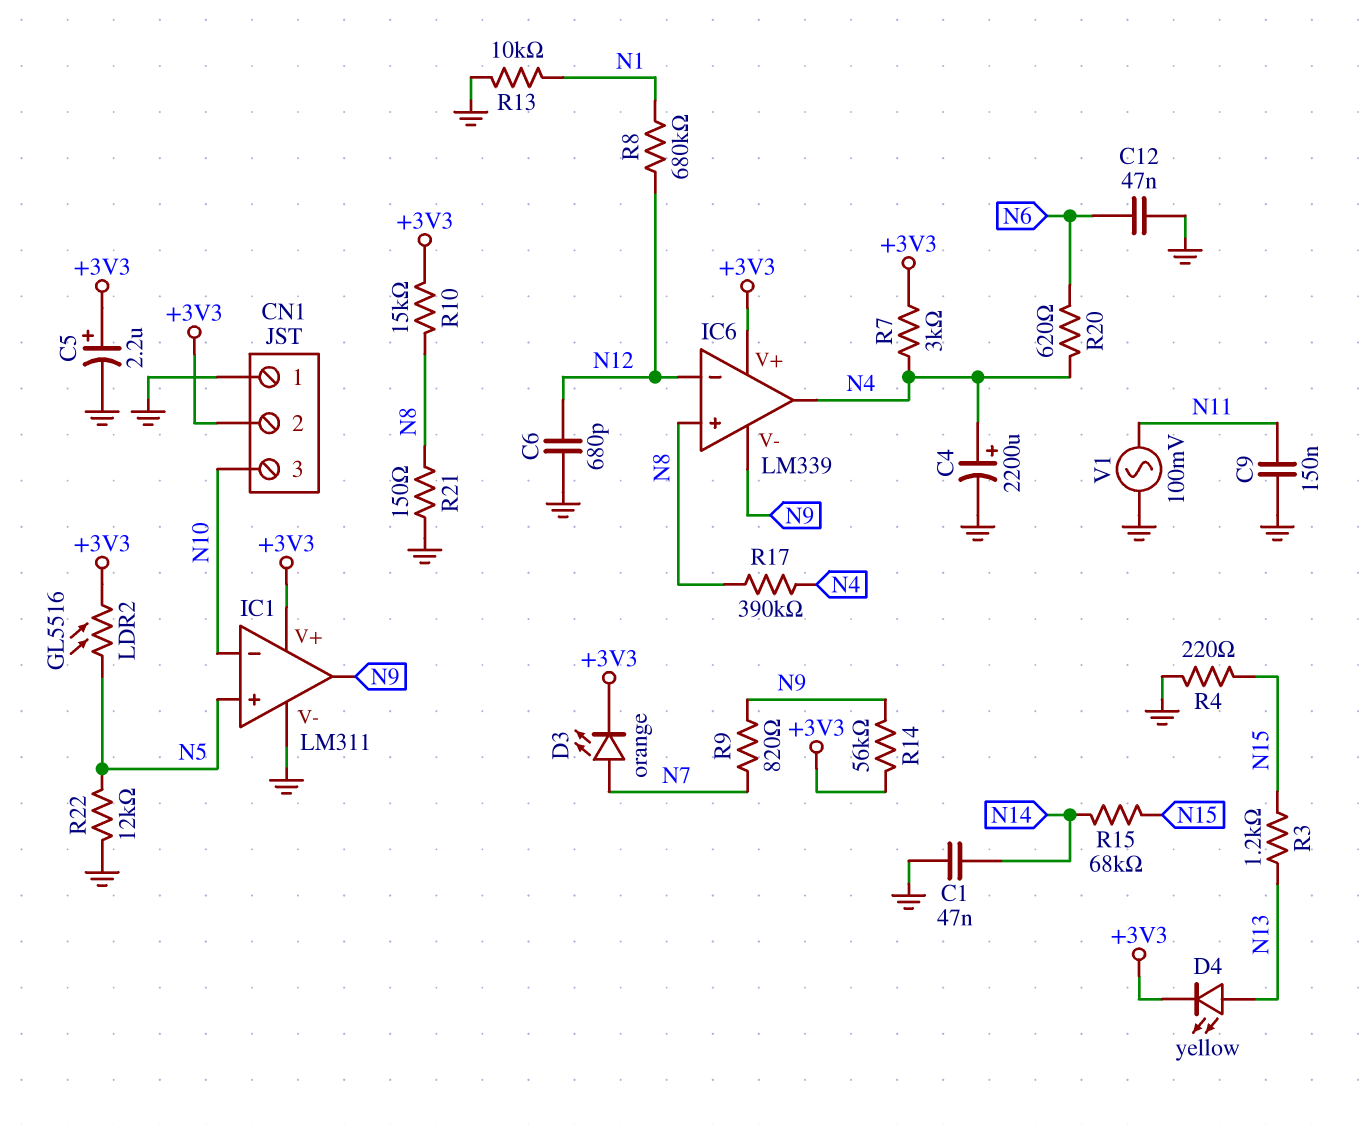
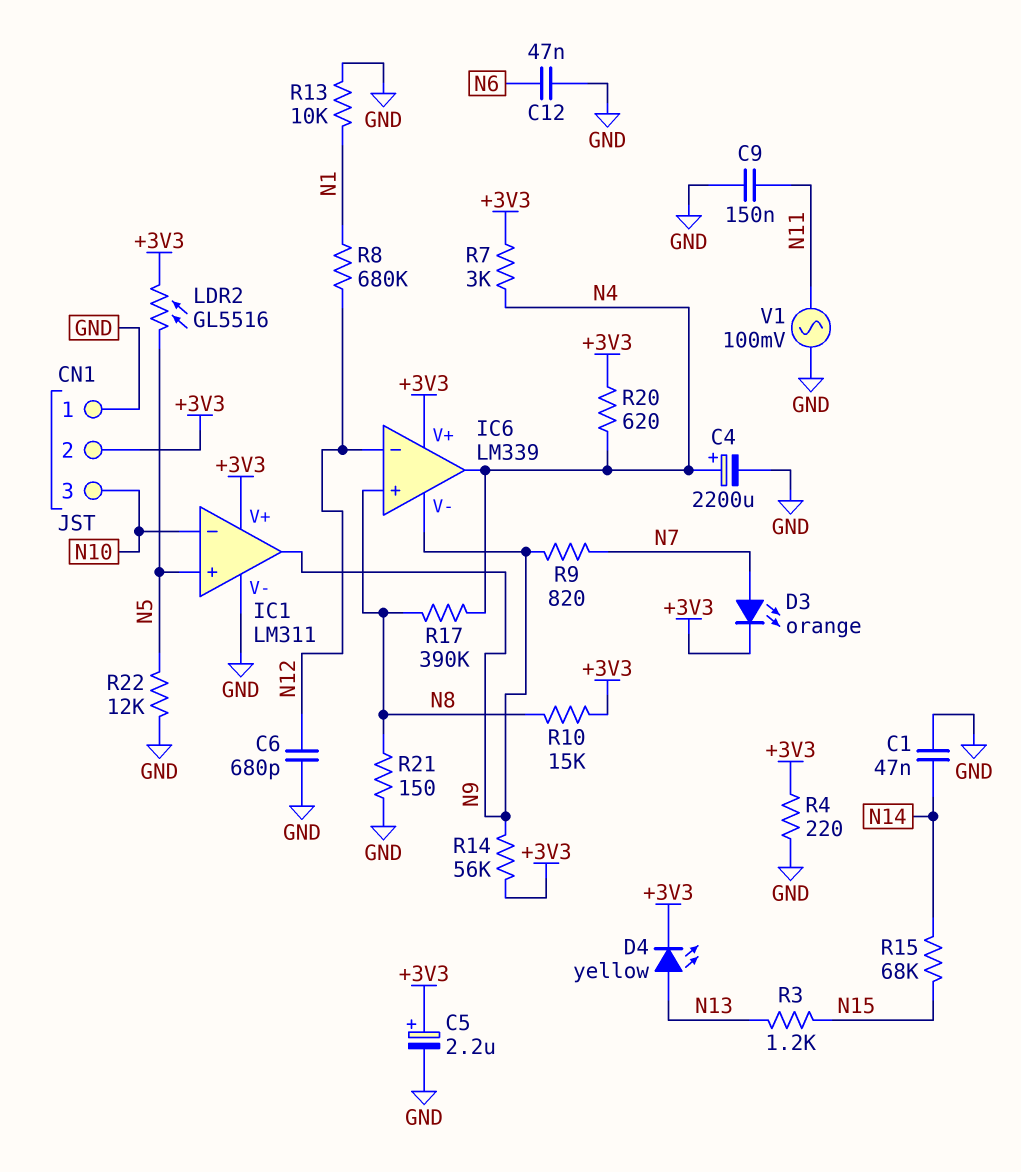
R4: 220 (GND, N15) -> 220 (+3V3, GND)
R20: 620 (N4, N6) -> 620 (+3V3, N4)

